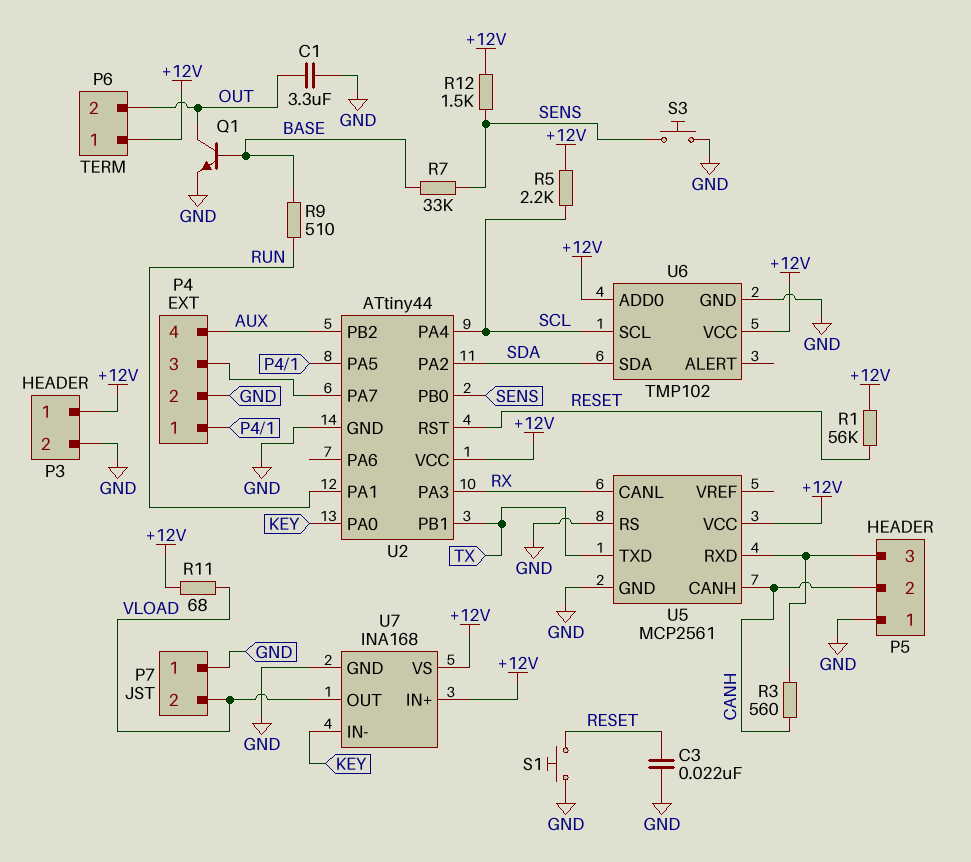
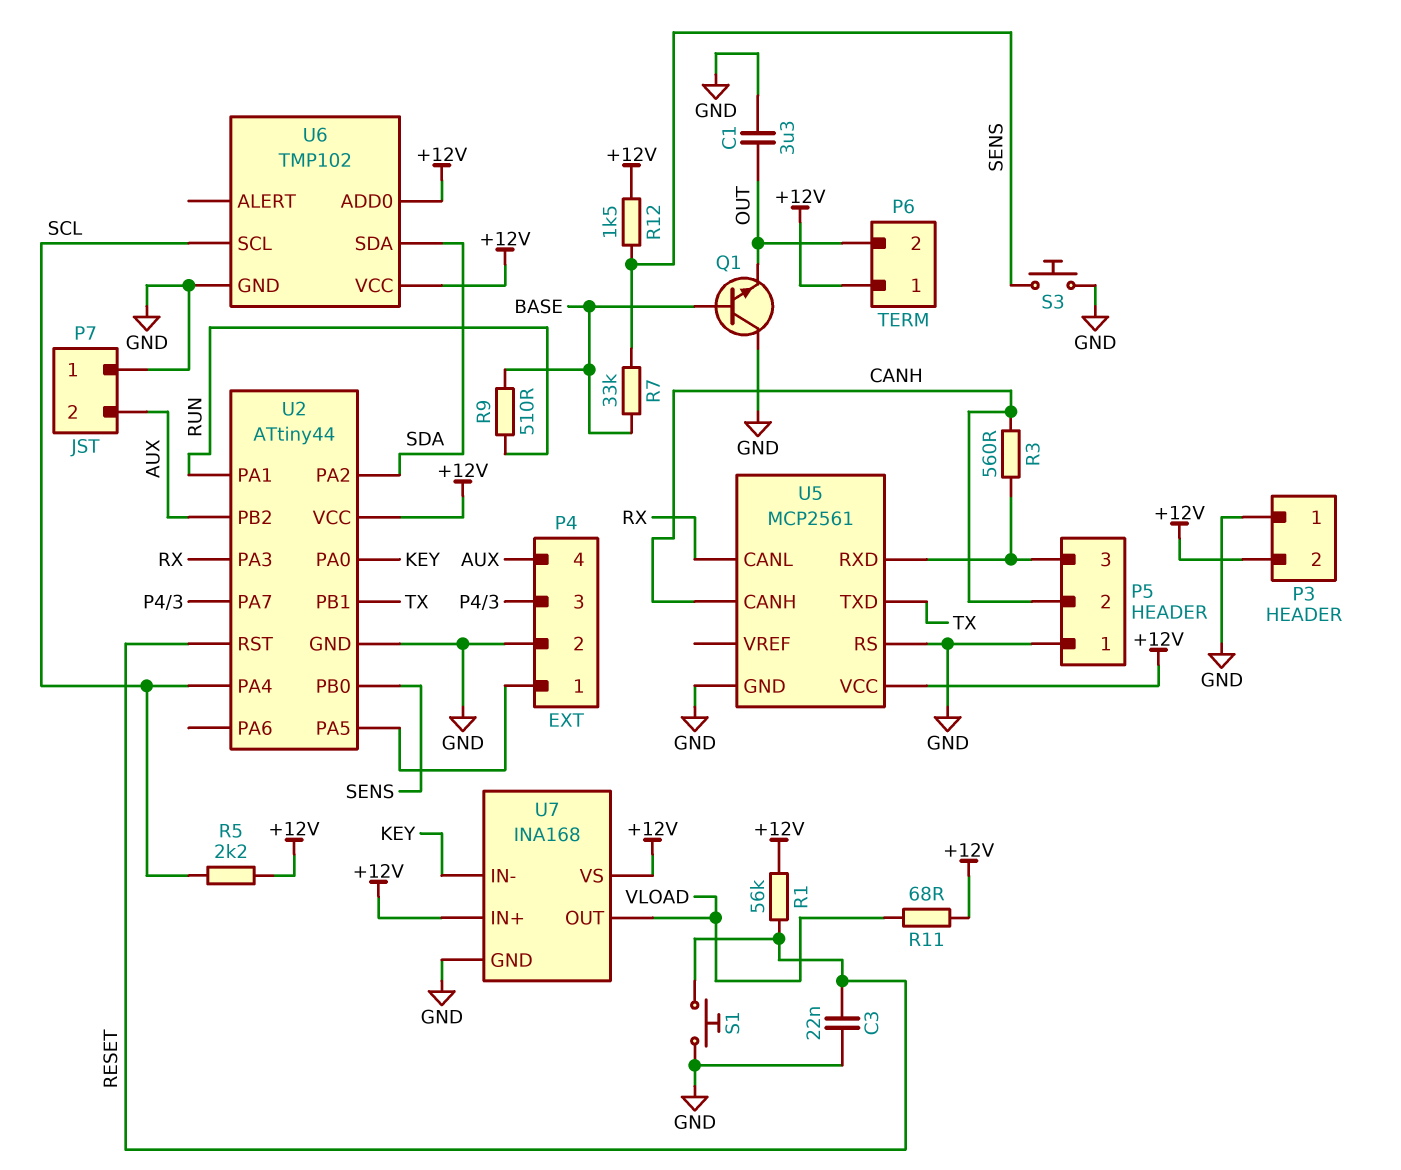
P3 pin 1: +12V -> GND
P3 pin 2: GND -> +12V
P7 pin 2: VLOAD -> AUX
Q1: NPN (B BASE, C OUT, E GND) -> NPN (B BASE, C GND, E OUT)

